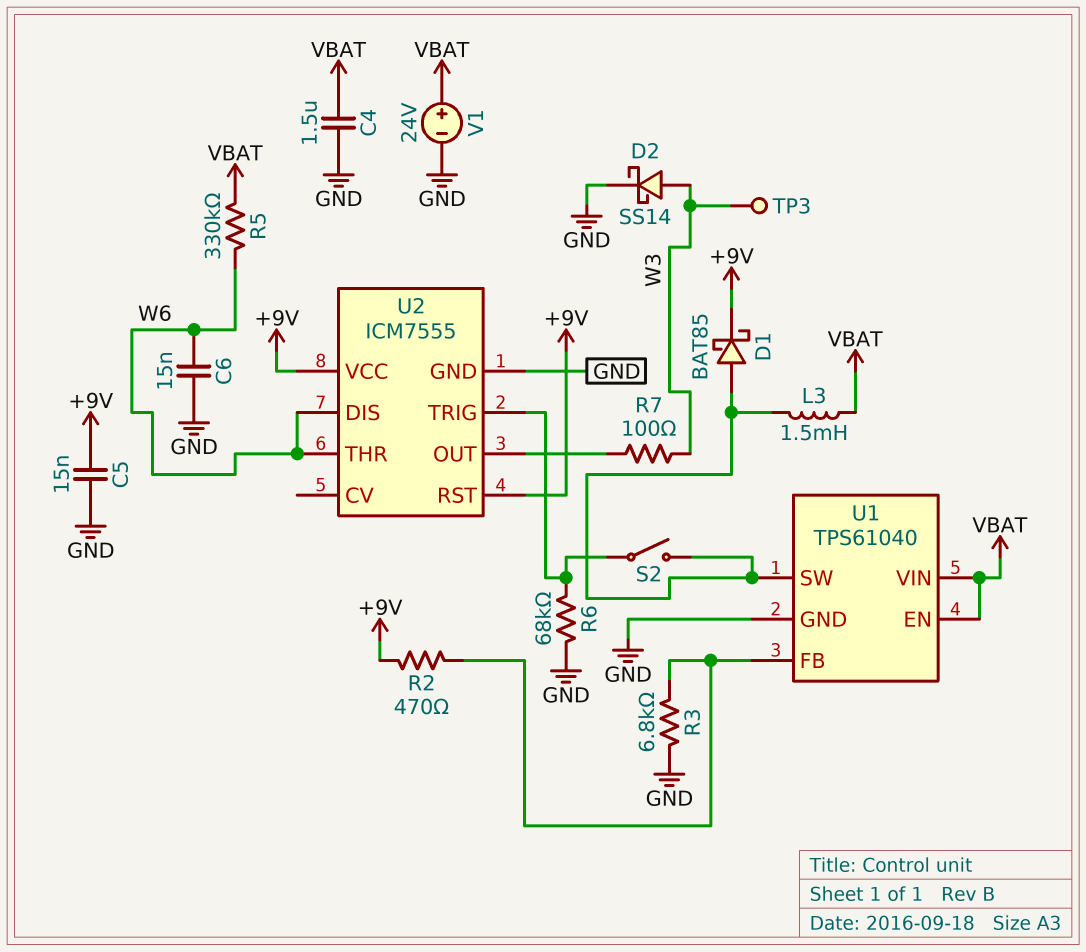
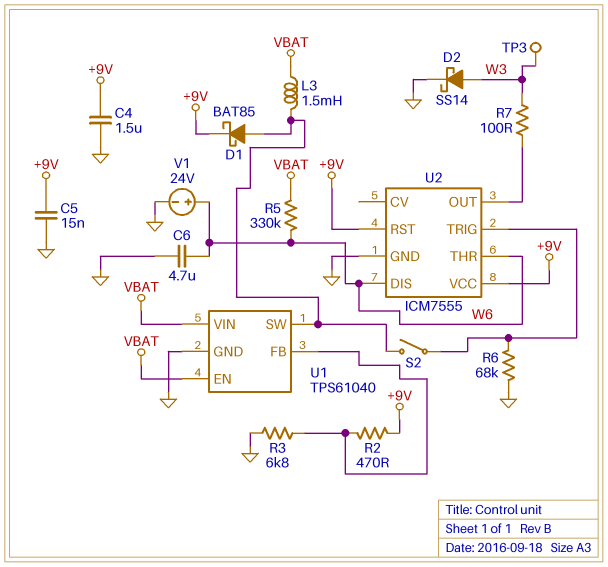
C4: 1.5uF (GND, VBAT) -> 1.5uF (+9V, GND)
C6: 15nF (GND, W6) -> 4.7uF (GND, W6)
V1: 24V (plus VBAT, minus GND) -> 24V (plus W6, minus GND)

